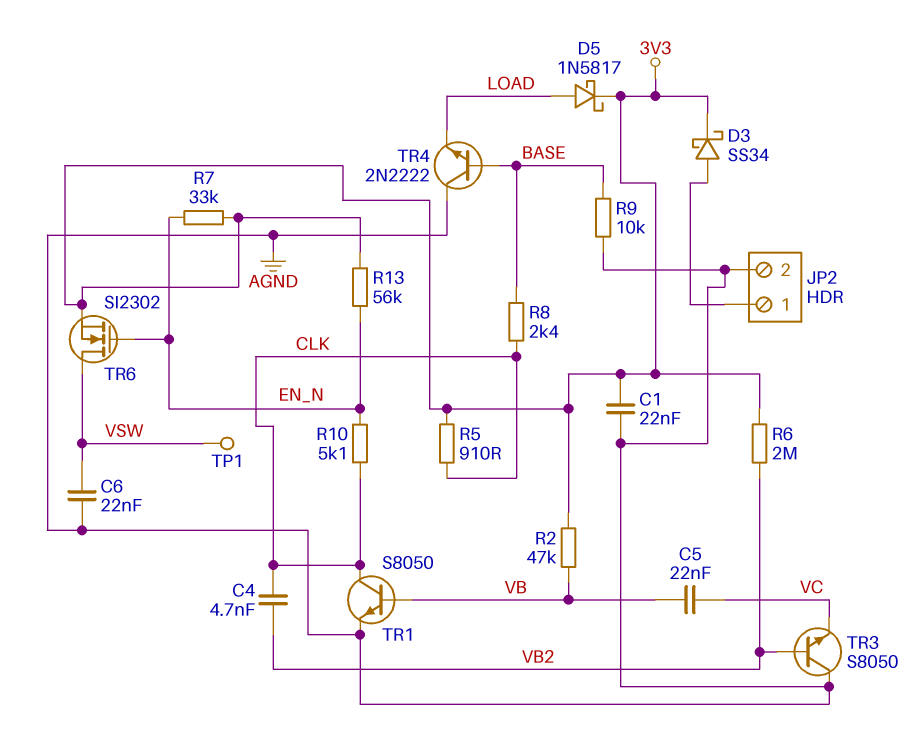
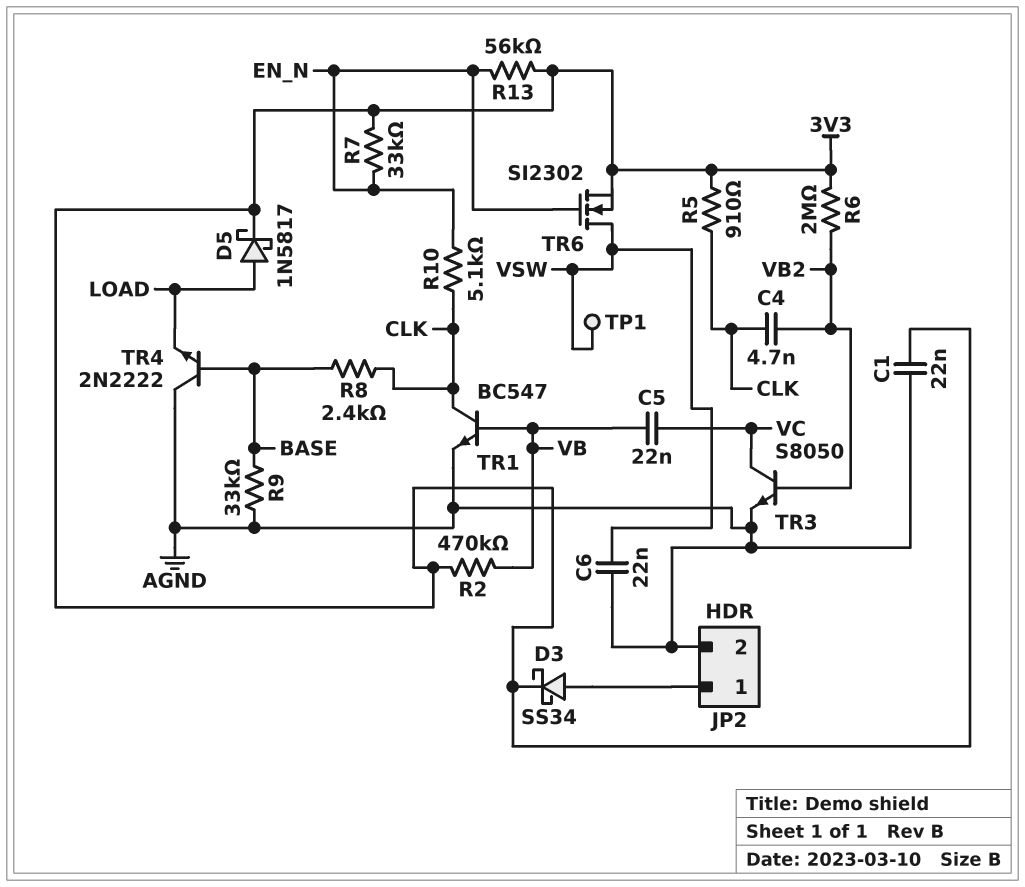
R2: 47k (3V3, VB) -> 470k (3V3, VB)
R9: 10k (AGND, BASE) -> 33k (AGND, BASE)
TR1: NPN S8050 (B VB, C CLK, E AGND) -> NPN BC547 (B VB, C CLK, E AGND)
TR3: NPN S8050 (B VB2, C AGND, E VC) -> NPN S8050 (B VB2, C VC, E AGND)

